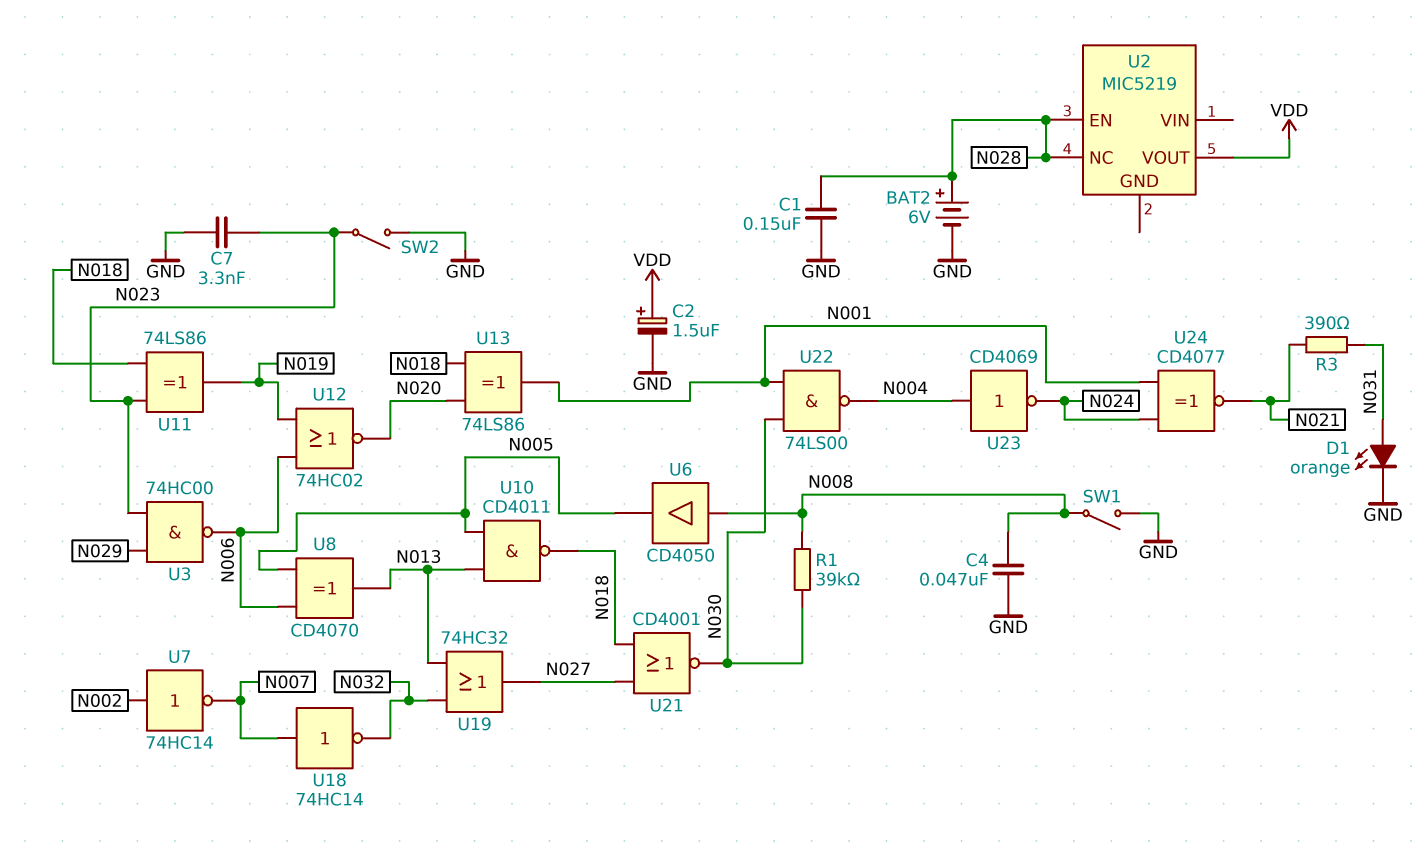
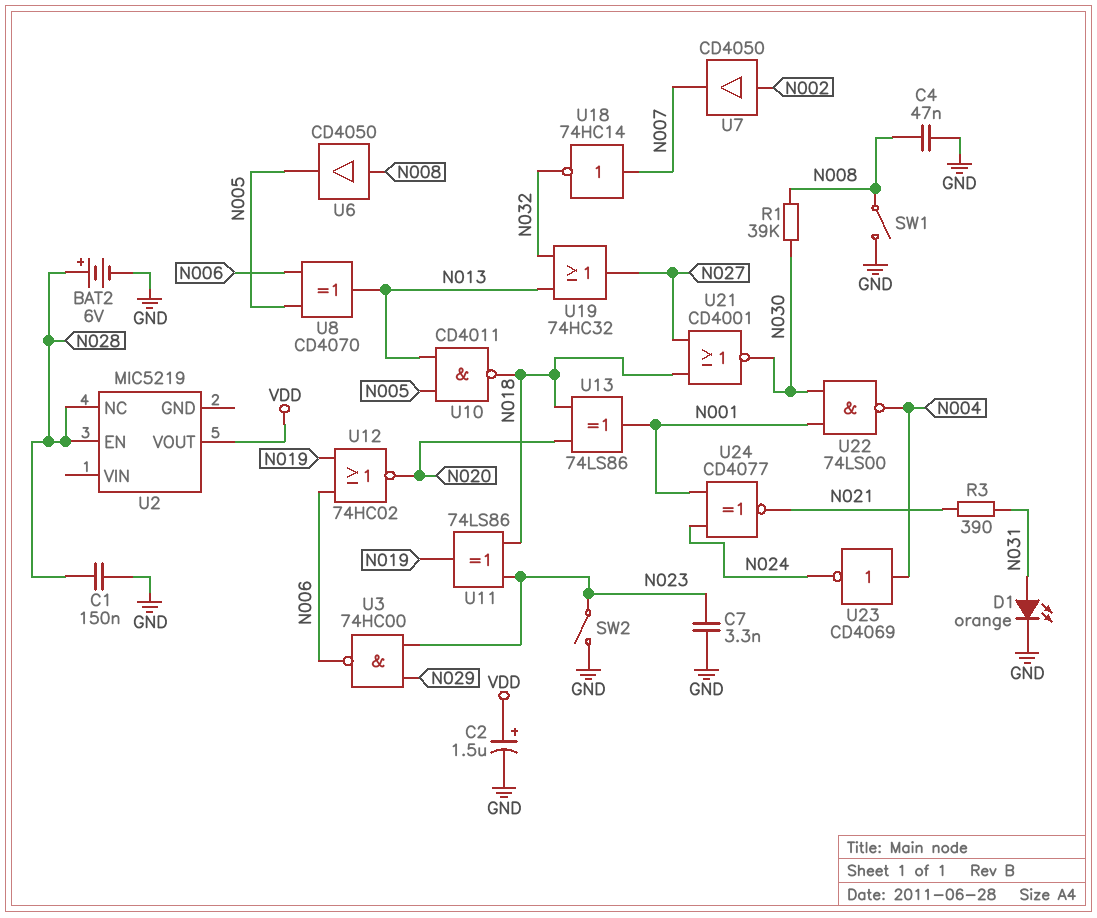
U7: NOT 74HC14 (in N002, out N007) -> buffer CD4050 (in N002, out N007)

